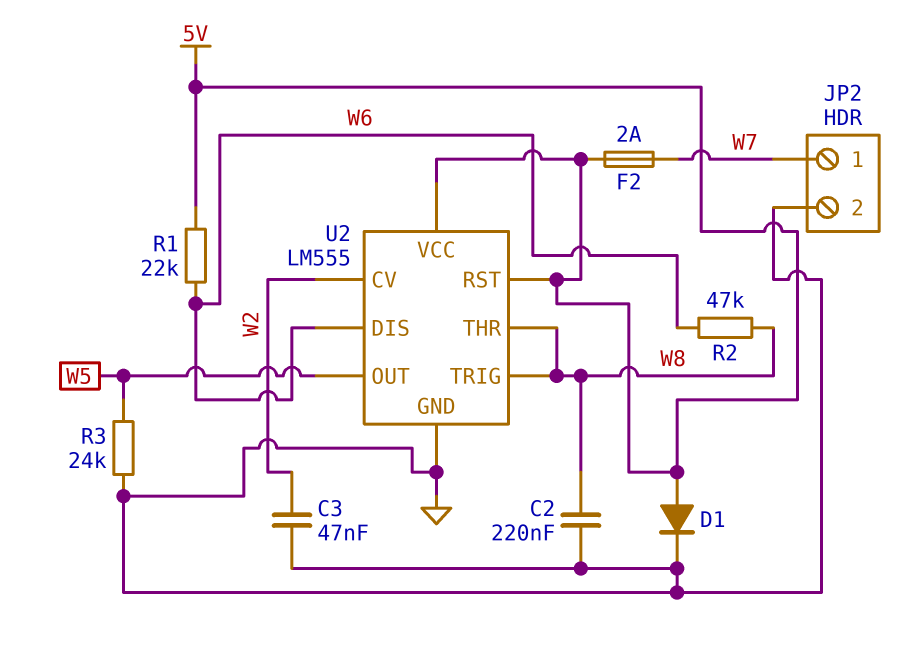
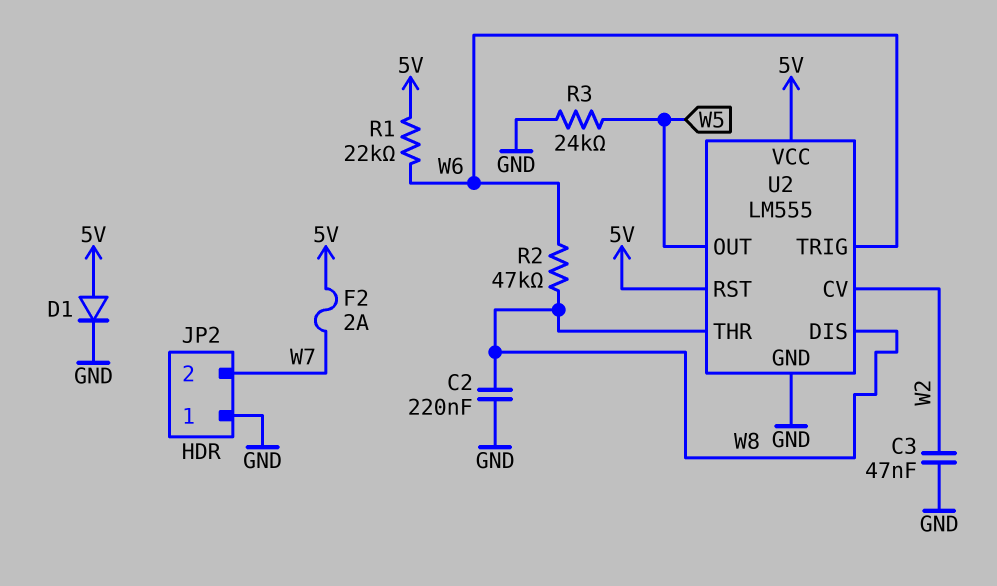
JP2 pin 1: W7 -> GND
JP2 pin 2: GND -> W7
U2 pin DIS: W6 -> W8
U2 pin TRIG: W8 -> W6

